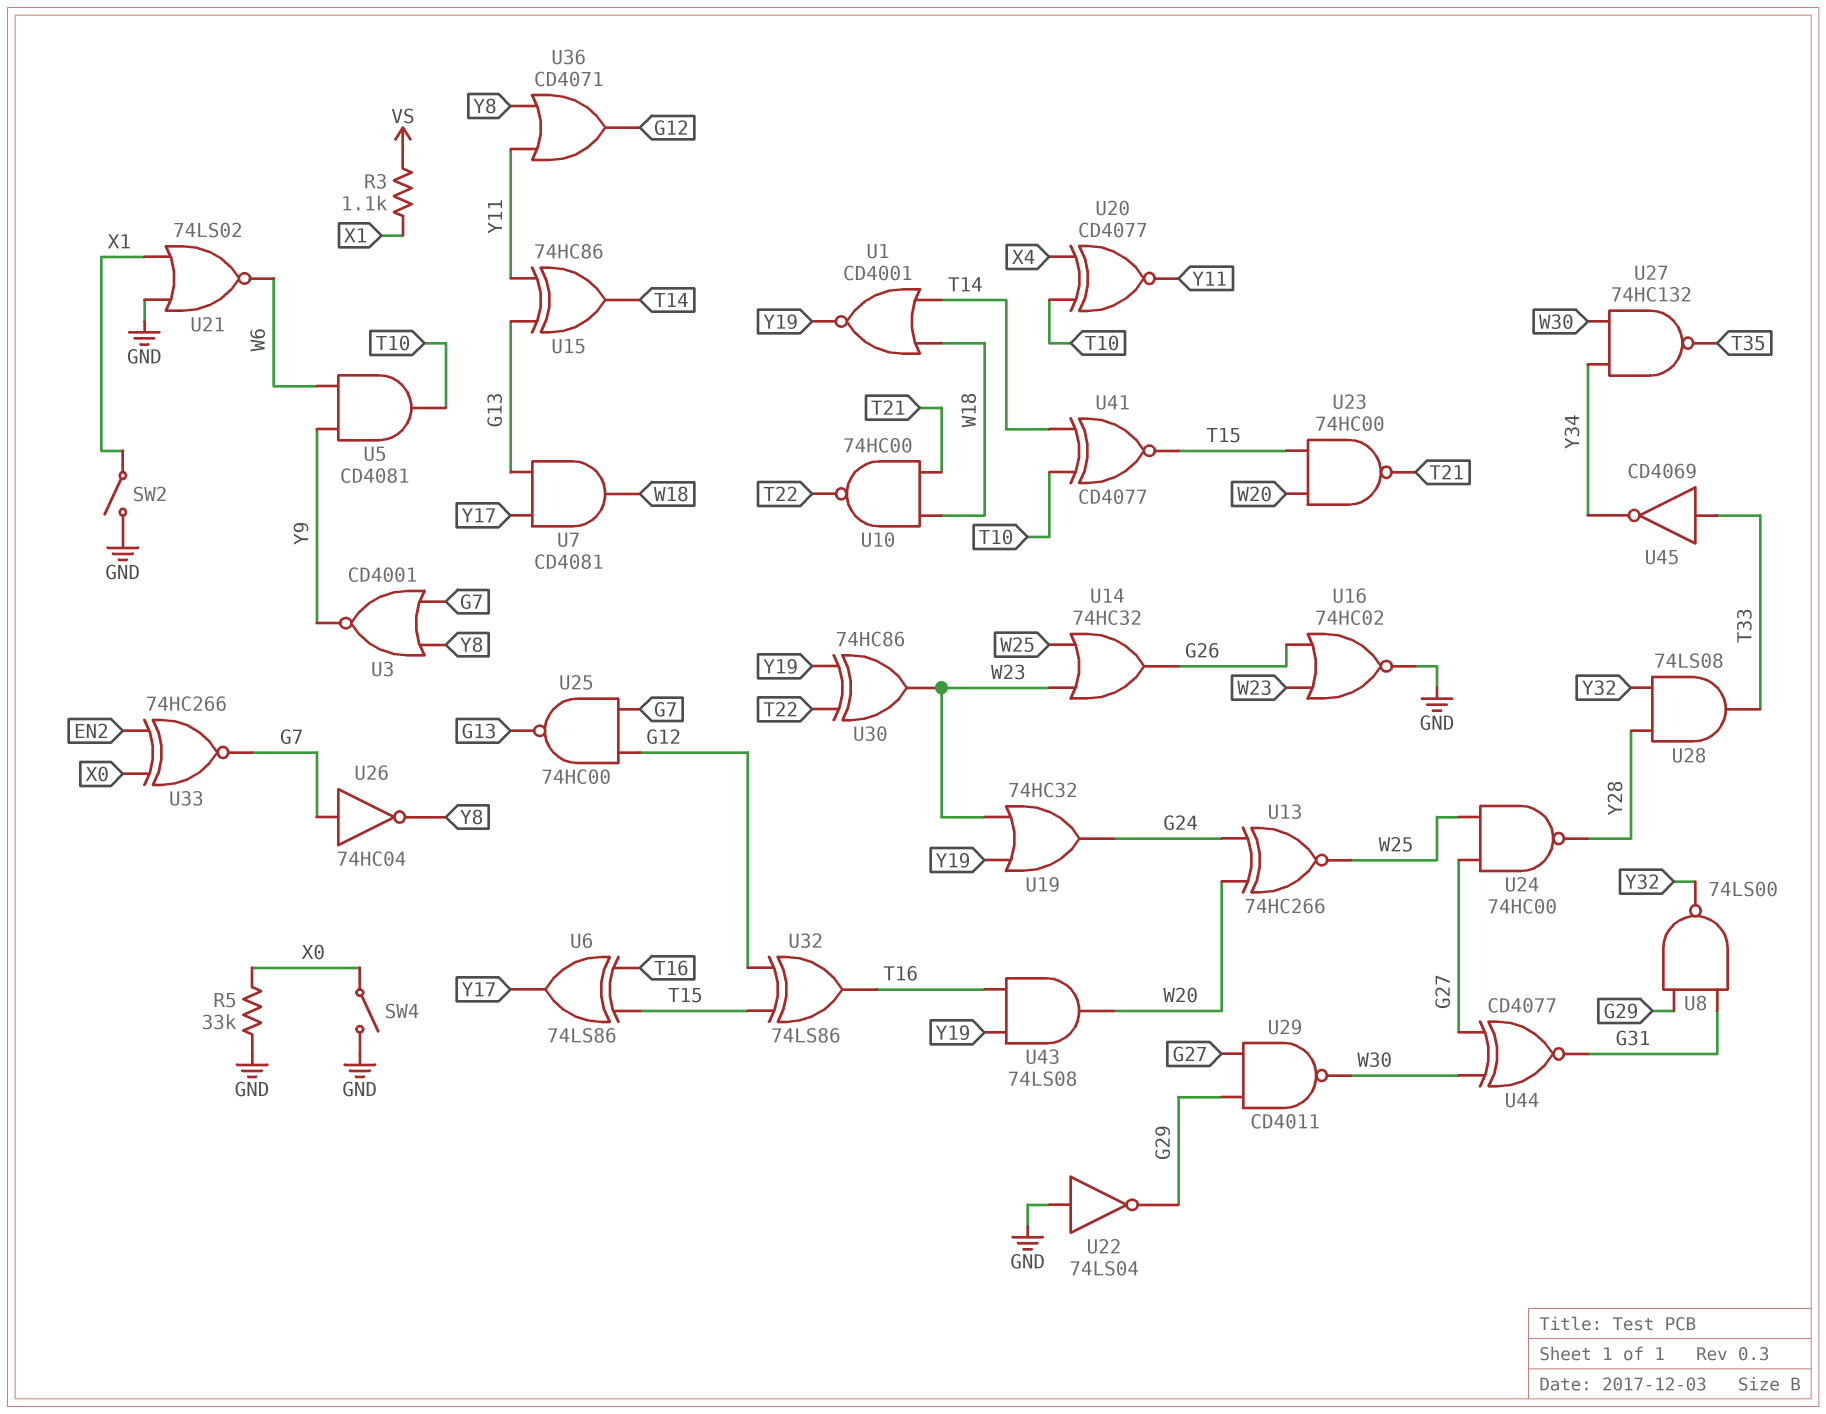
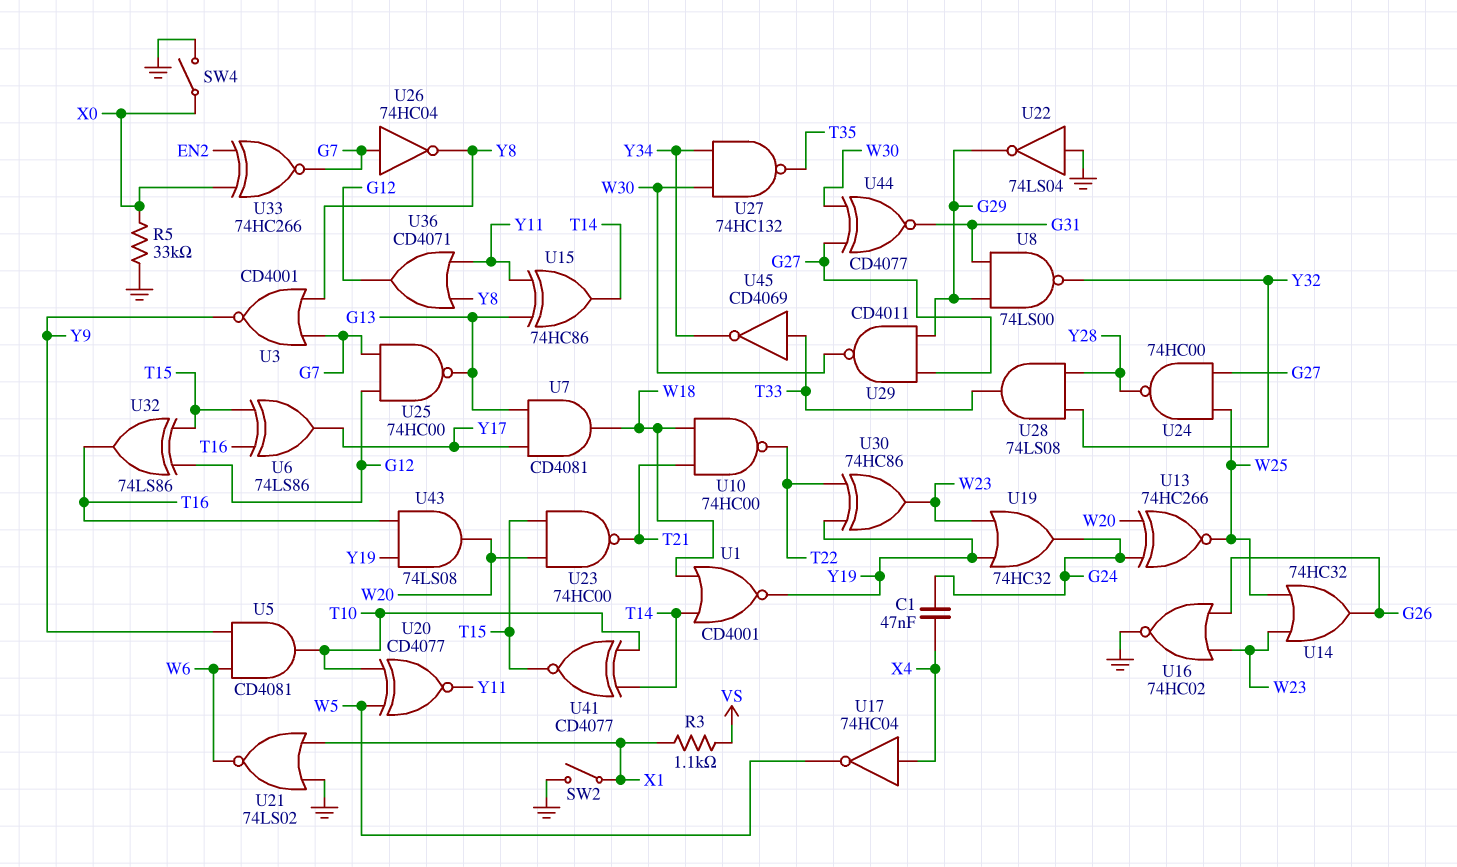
C1: none -> 47nF (G24, X4)
U17: none -> NOT 74HC04 (in X4, out W5)
U20: XNOR CD4077 (in T10, in X4, out Y11) -> XNOR CD4077 (in T10, in W5, out Y11)

